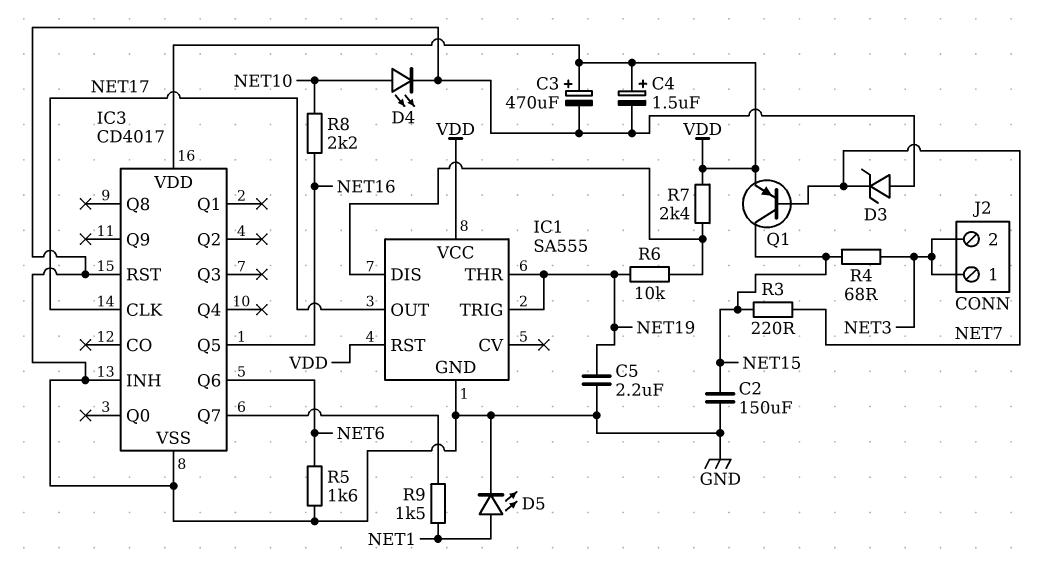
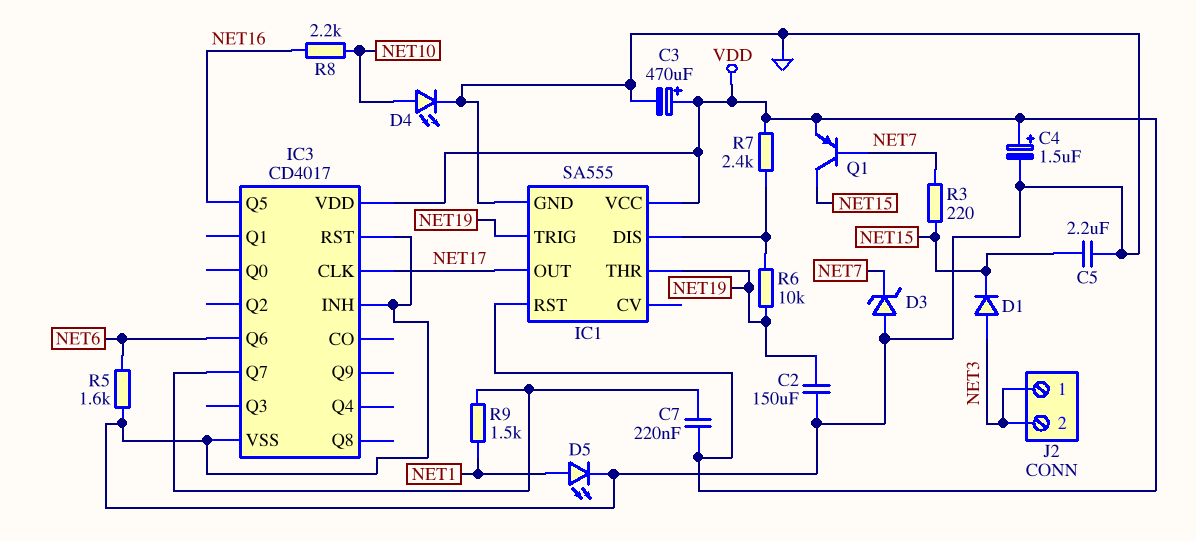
C2: 150uF (GND, NET15) -> 150uF (GND, NET19)
C5: 2.2uF (GND, NET19) -> 2.2uF (GND, NET15)
C7: none -> 220nF (IC3/Q7, VDD)
D1: none -> diode (A NET3, K NET15)
R4: 68 (NET3, NET15) -> none

